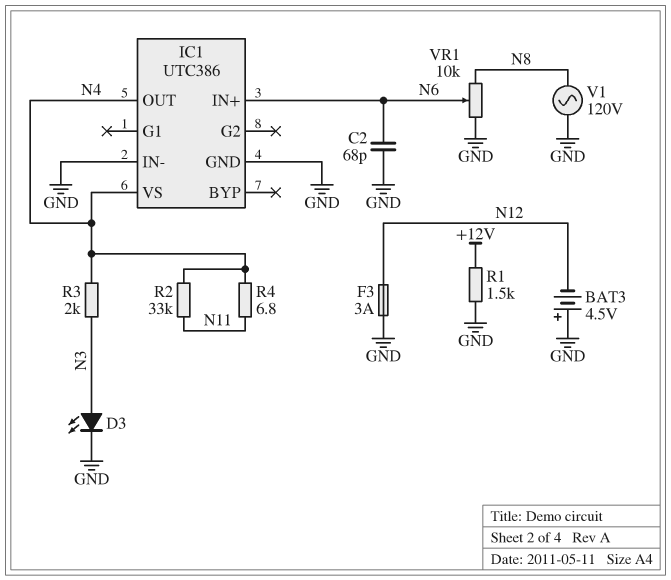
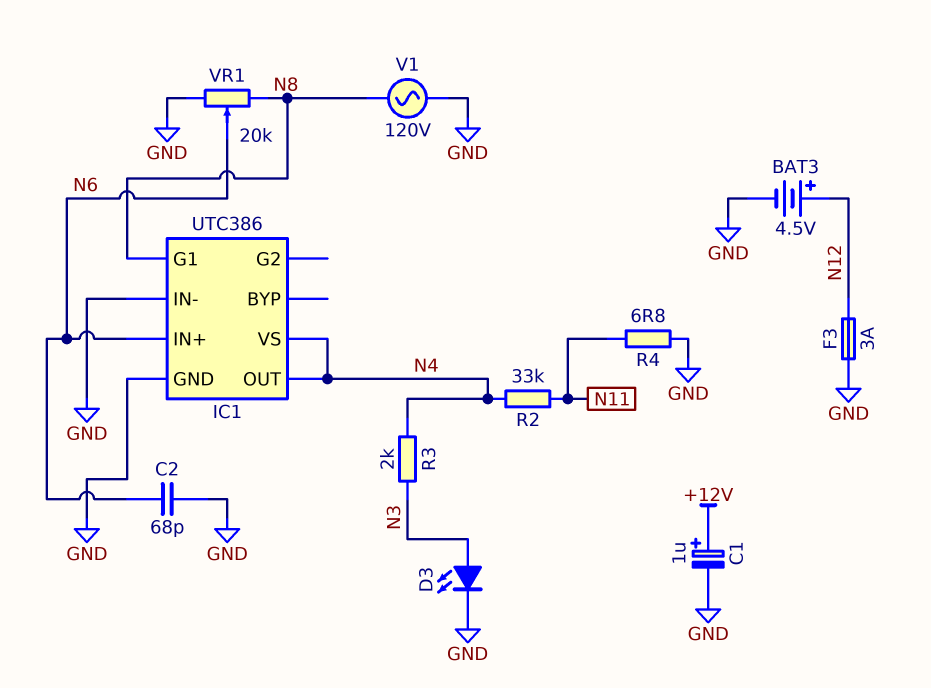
BAT3: 4.5V (plus GND, minus N12) -> 4.5V (plus N12, minus GND)
C1: none -> 1uF (plus +12V, minus GND)
IC1 pin G1: none -> N8
R1: 1.5k (+12V, GND) -> none
R4: 6.8 (N4, N11) -> 6.8 (GND, N11)
VR1: 10k (GND, N8, wiper N6) -> 20k (GND, N8, wiper N6)

